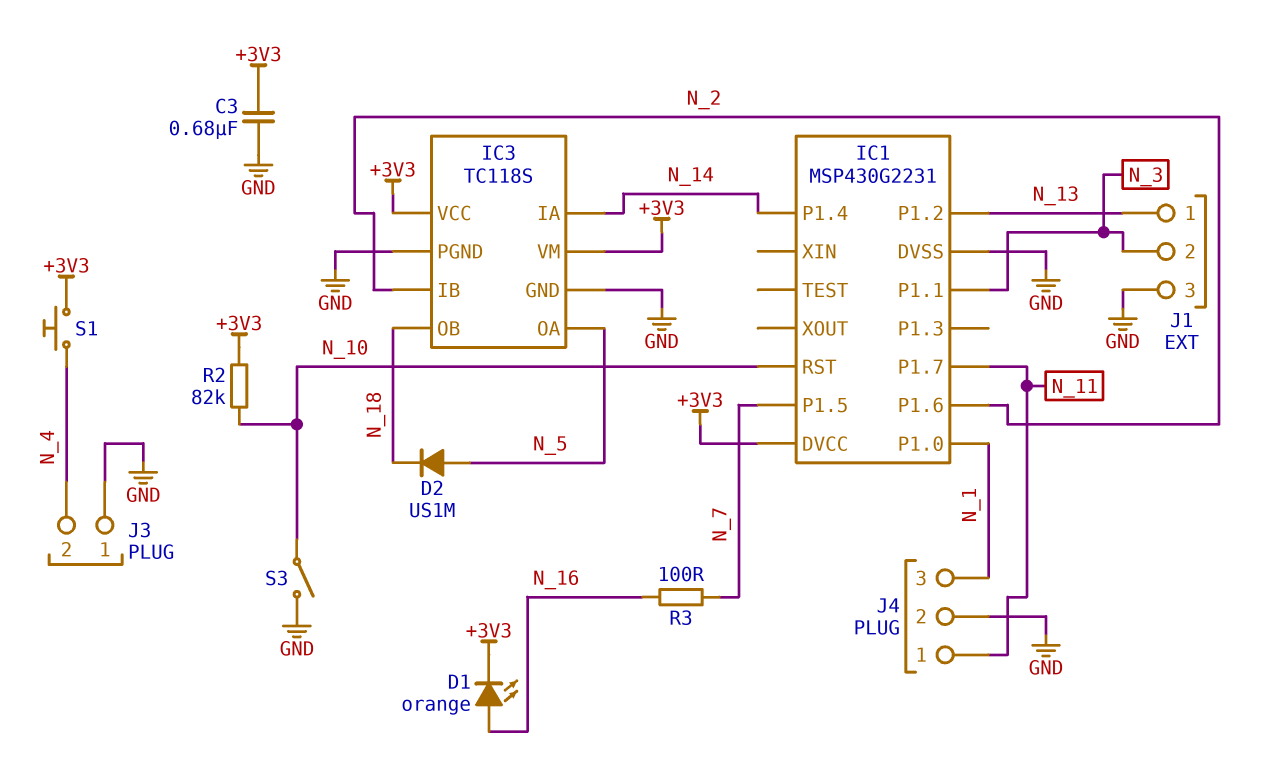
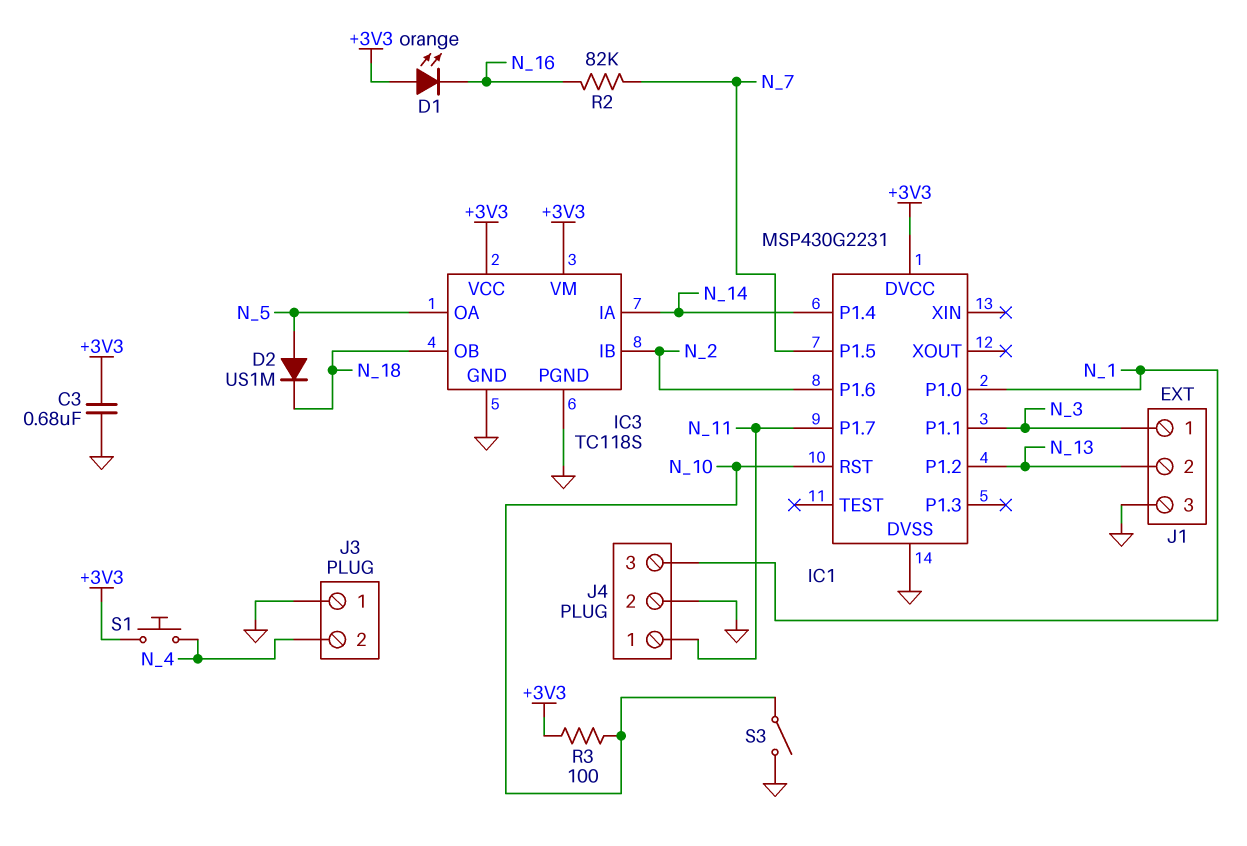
D1: LED orange (A N_16, K +3V3) -> LED orange (A +3V3, K N_16)
J1 pin 1: N_13 -> N_3
J1 pin 2: N_3 -> N_13
R2: 82k (+3V3, N_10) -> 82k (N_7, N_16)
R3: 100 (N_7, N_16) -> 100 (+3V3, N_10)

